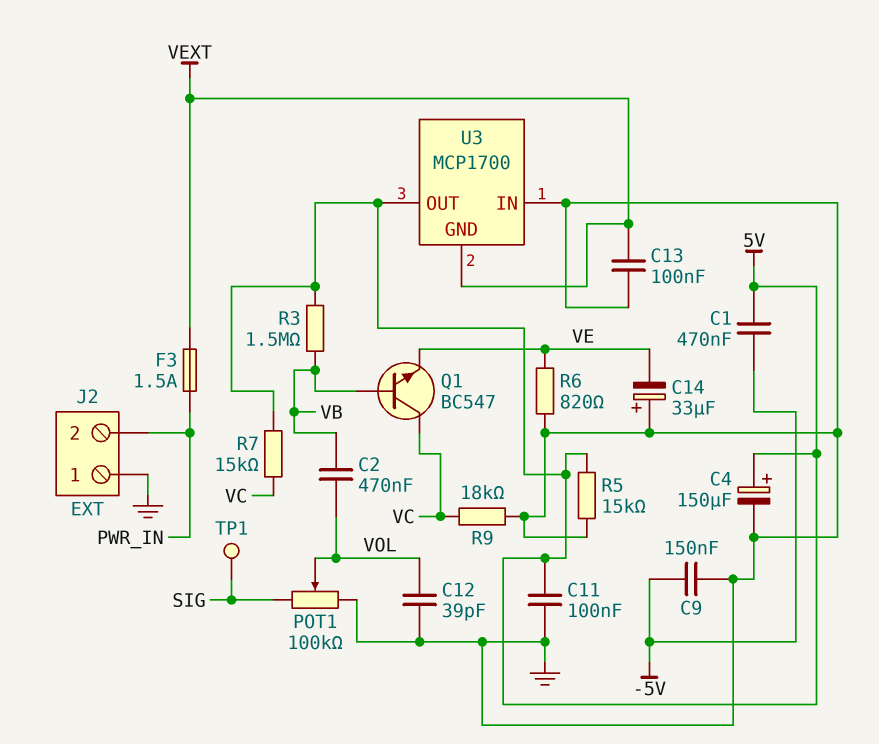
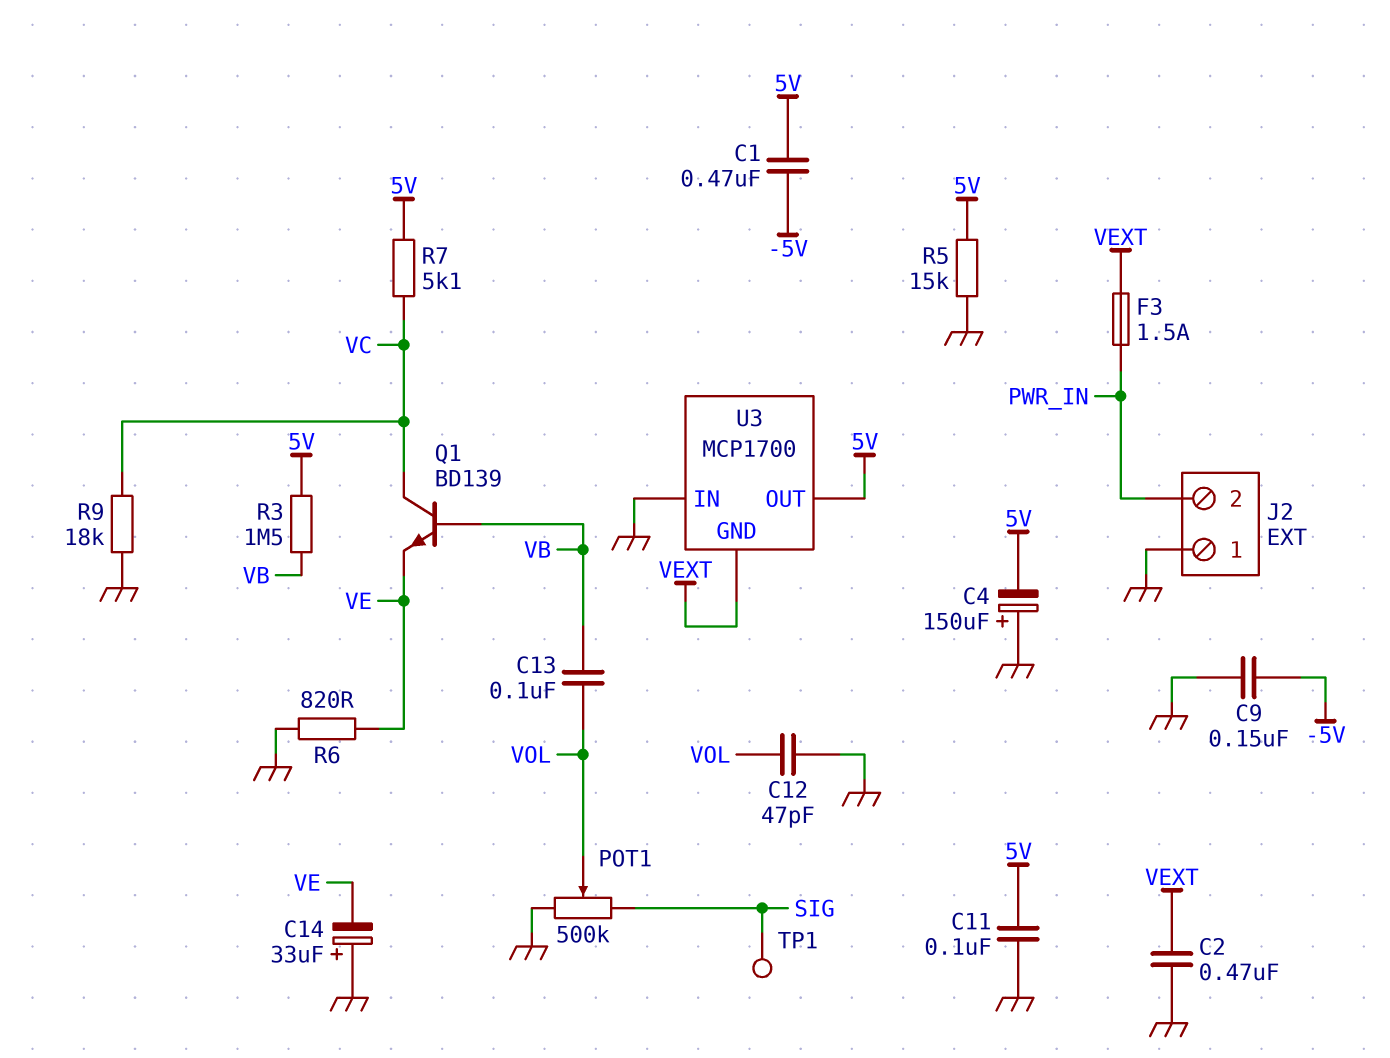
C2: 470nF (VB, VOL) -> 470nF (GND, VEXT)
C4: 150uF (plus 5V, minus GND) -> 150uF (plus GND, minus 5V)
C12: 39pF (GND, VOL) -> 47pF (GND, VOL)
C13: 100nF (GND, VEXT) -> 100nF (VB, VOL)
POT1: 100k (GND, SIG, wiper VOL) -> 500k (GND, SIG, wiper VOL)
Q1: NPN BC547 (B VB, C VC, E VE) -> NPN BD139 (B VB, C VC, E VE)
R7: 15k (5V, VC) -> 5.1k (5V, VC)

